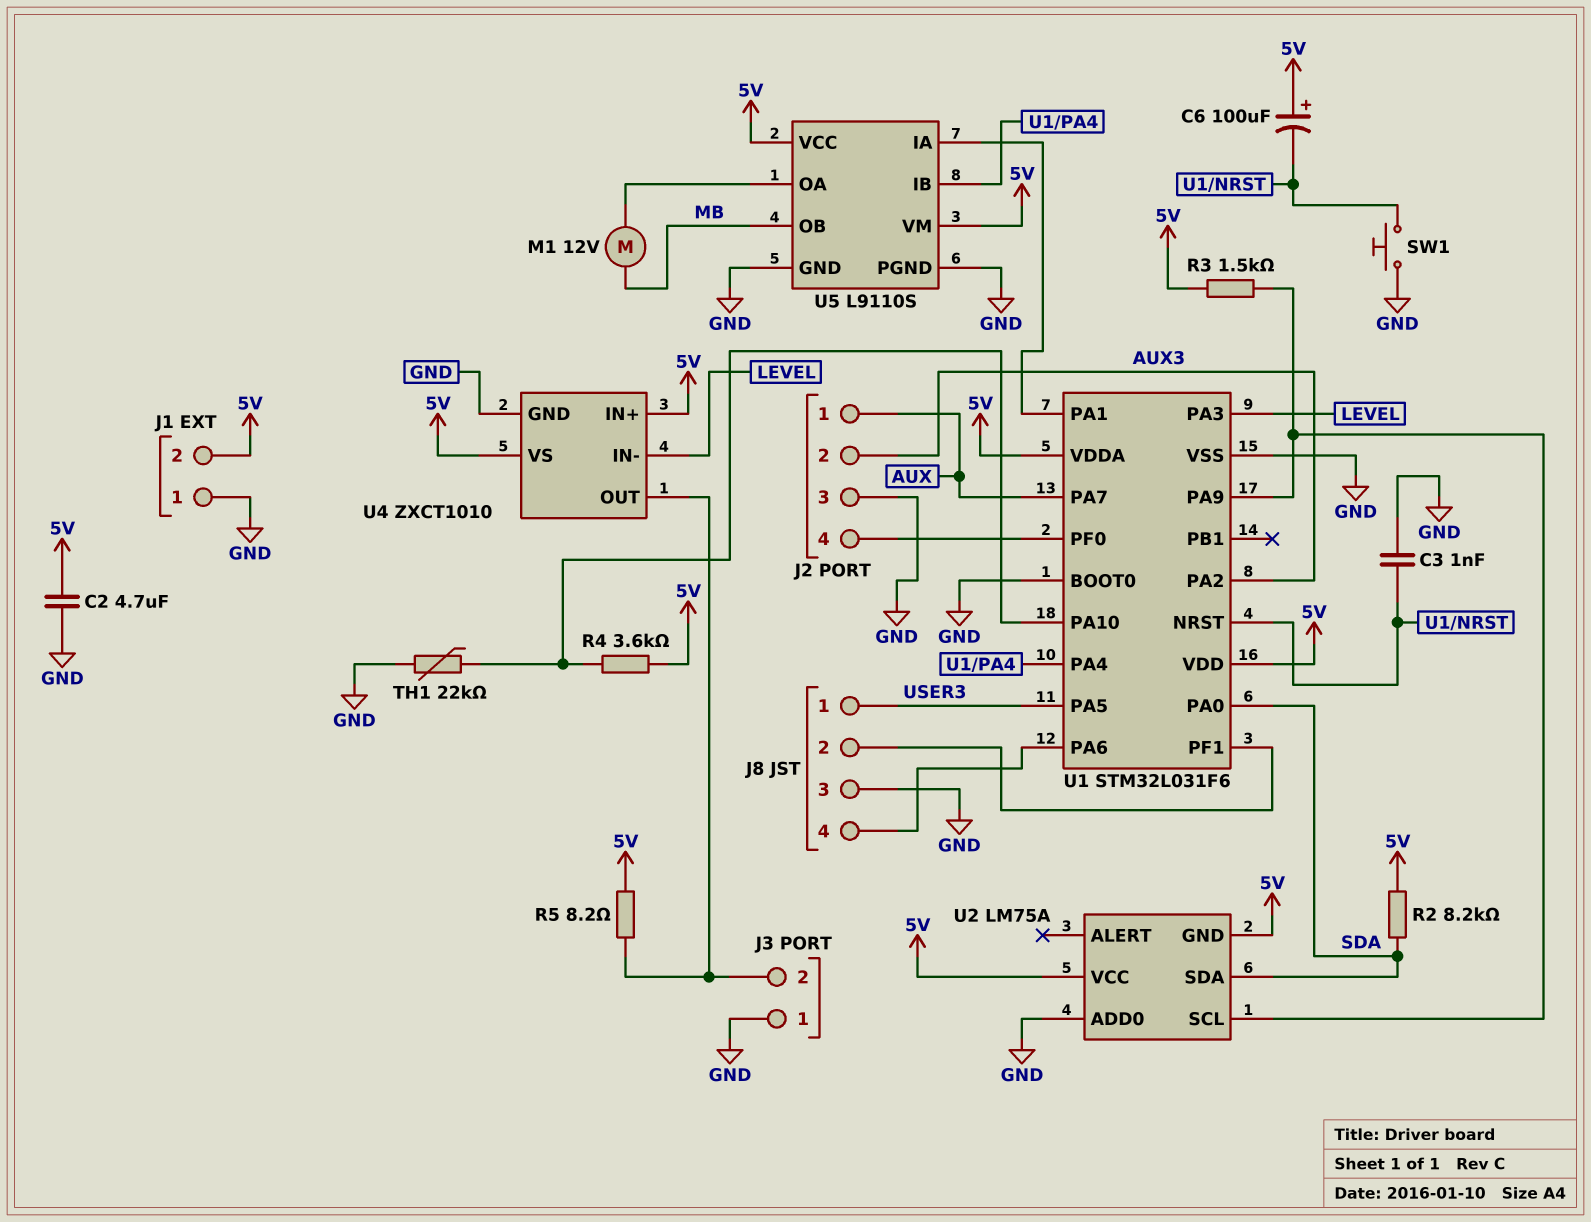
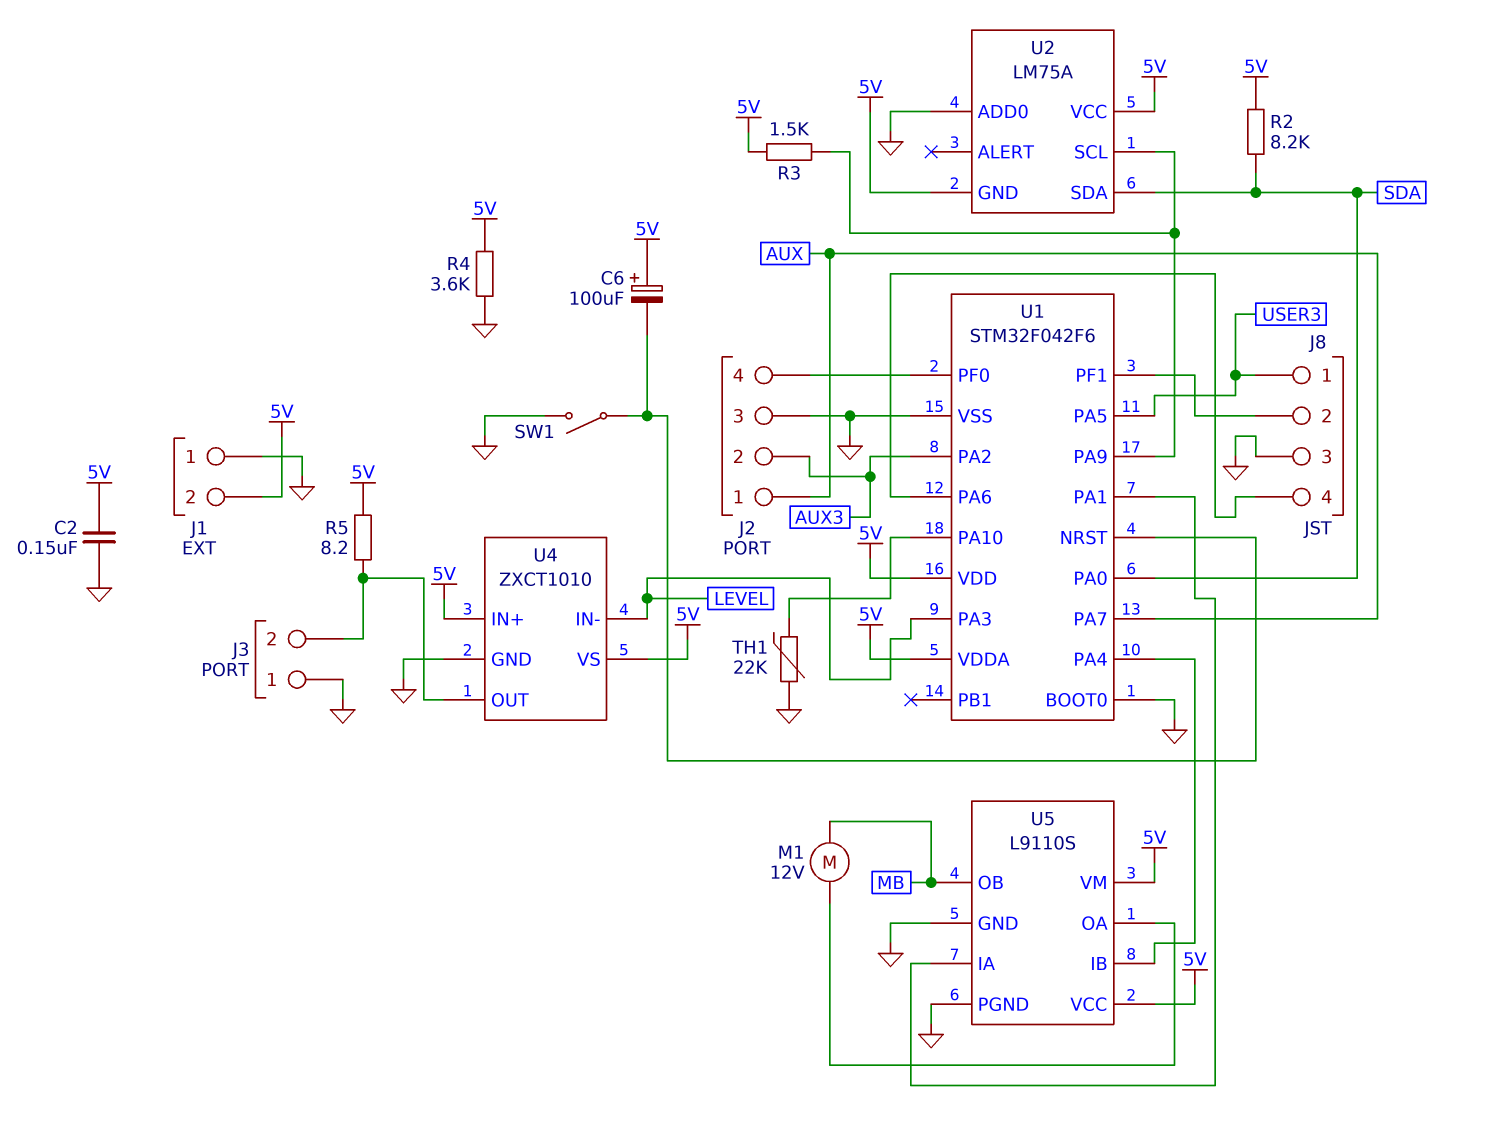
C2: 4.7uF (5V, GND) -> 150nF (5V, GND)
C3: 1nF (GND, U1/NRST) -> none
R4: 3.6k (5V, U1/PA10) -> 3.6k (5V, GND)
SW1: button (GND, U1/NRST) -> switch (GND, U1/NRST)
U1: STM32L031F6 -> STM32F042F6

